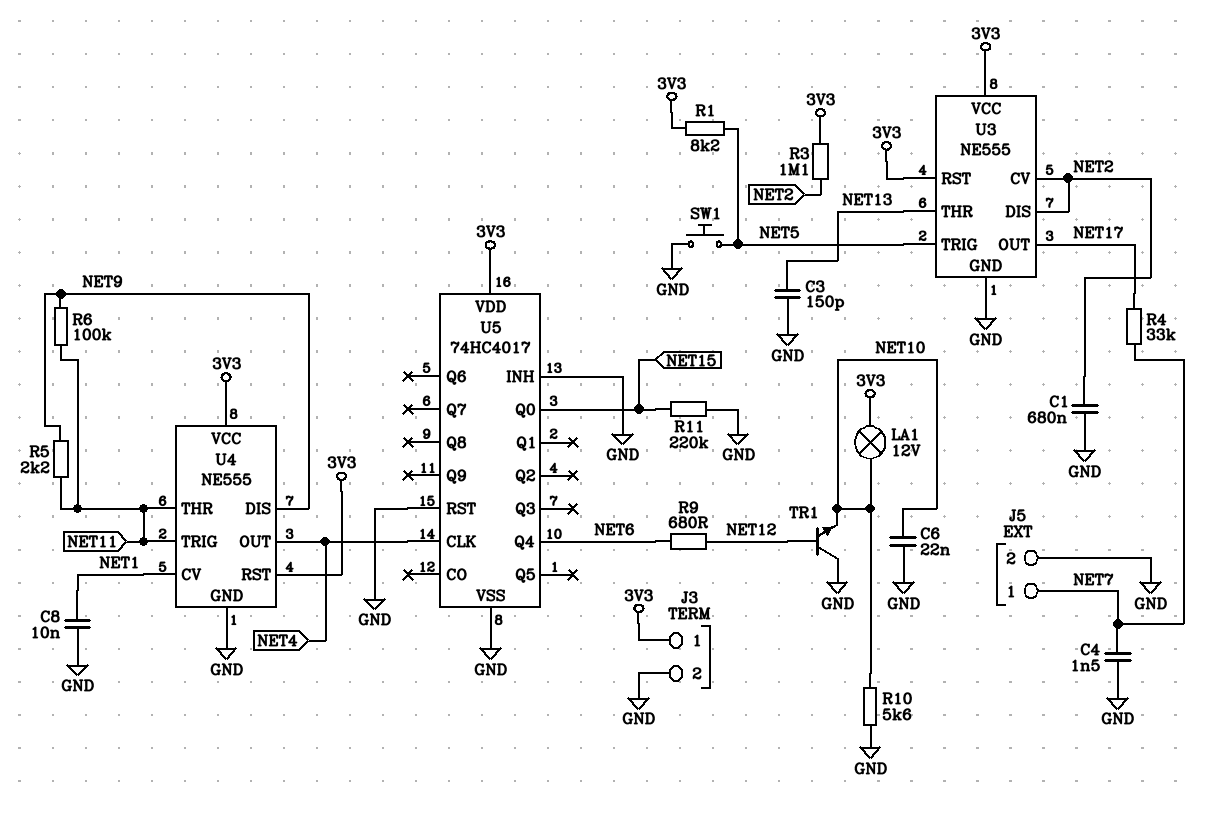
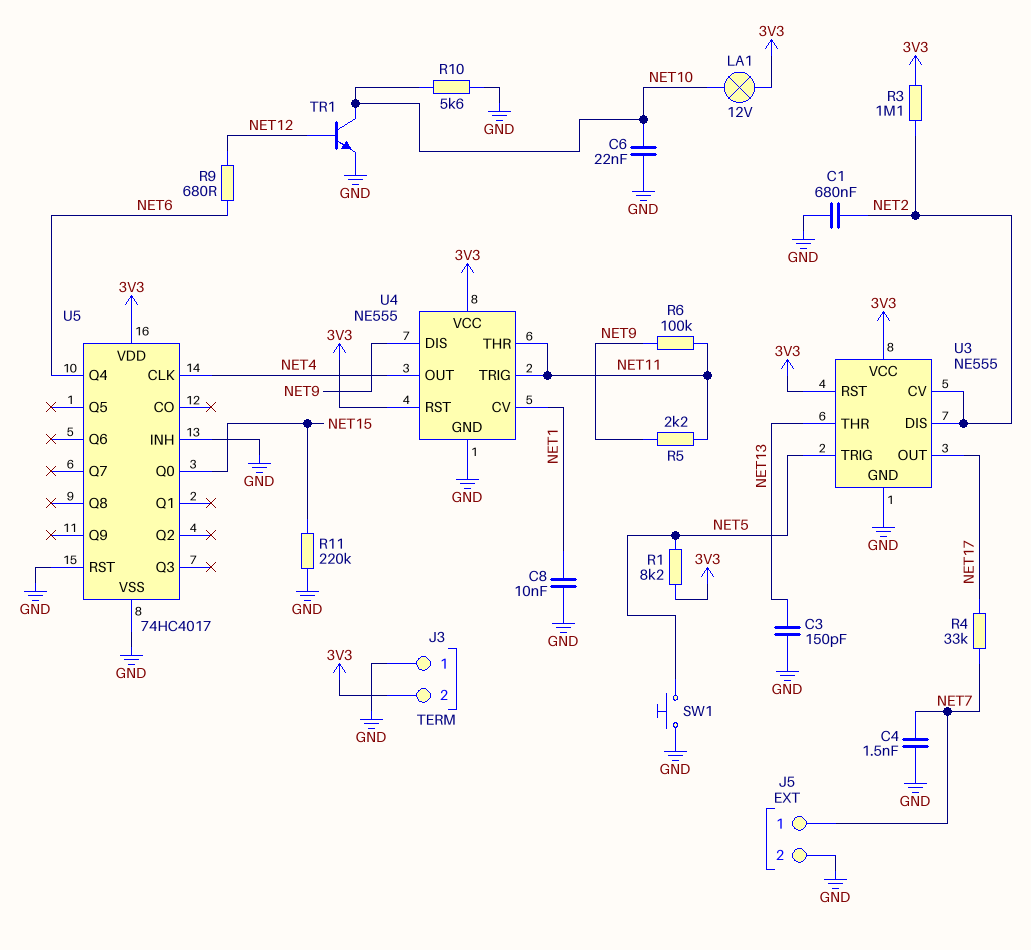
J3 pin 1: 3V3 -> GND
J3 pin 2: GND -> 3V3
TR1: NPN (B NET12, C GND, E NET10) -> NPN (B NET12, C NET10, E GND)

